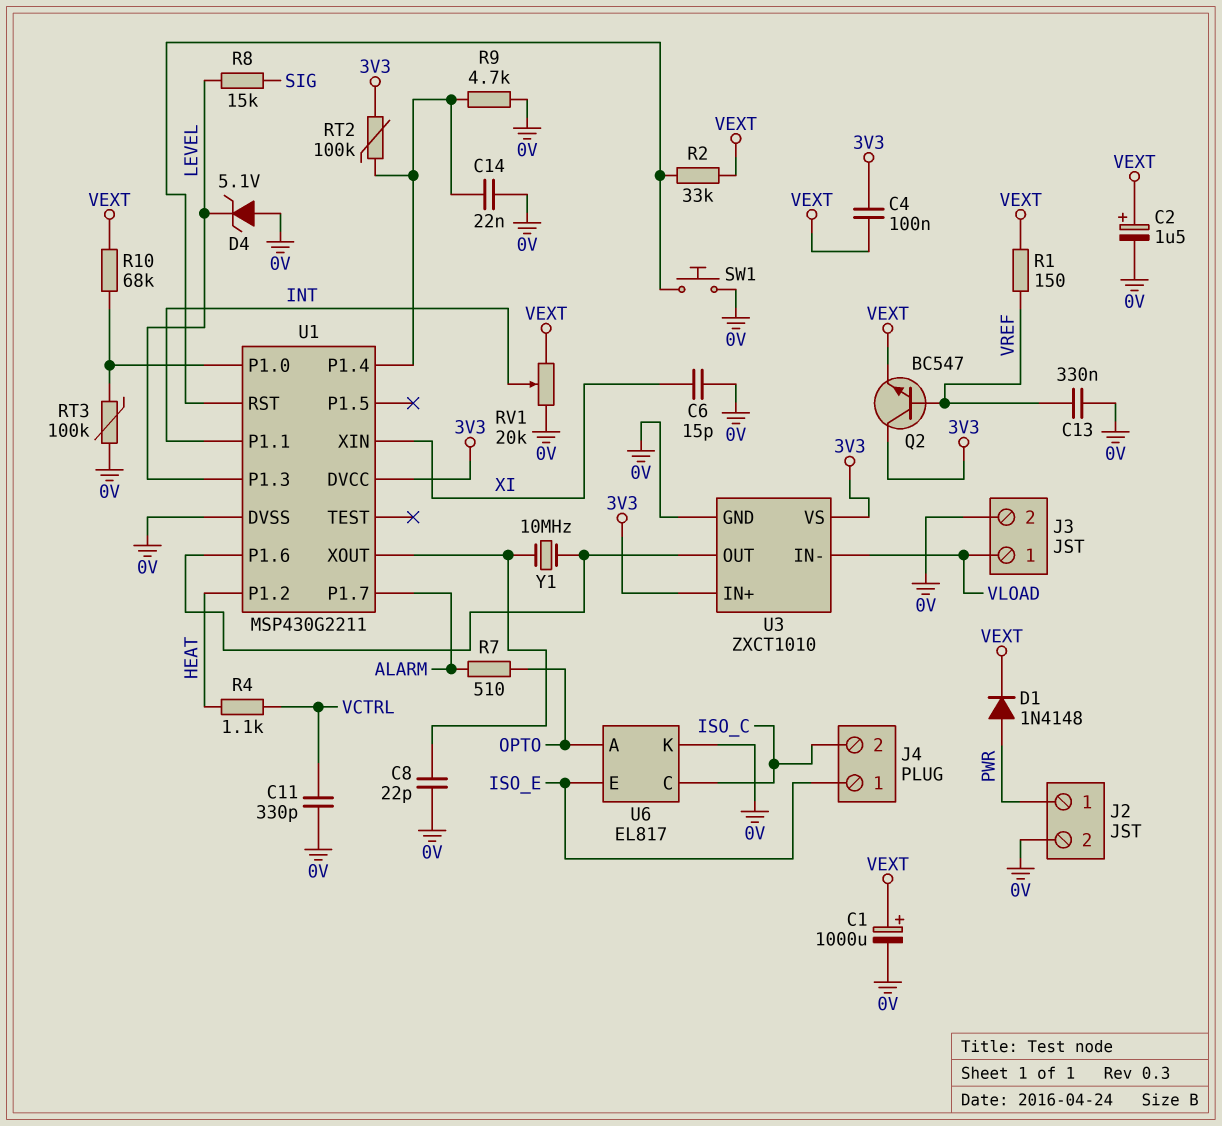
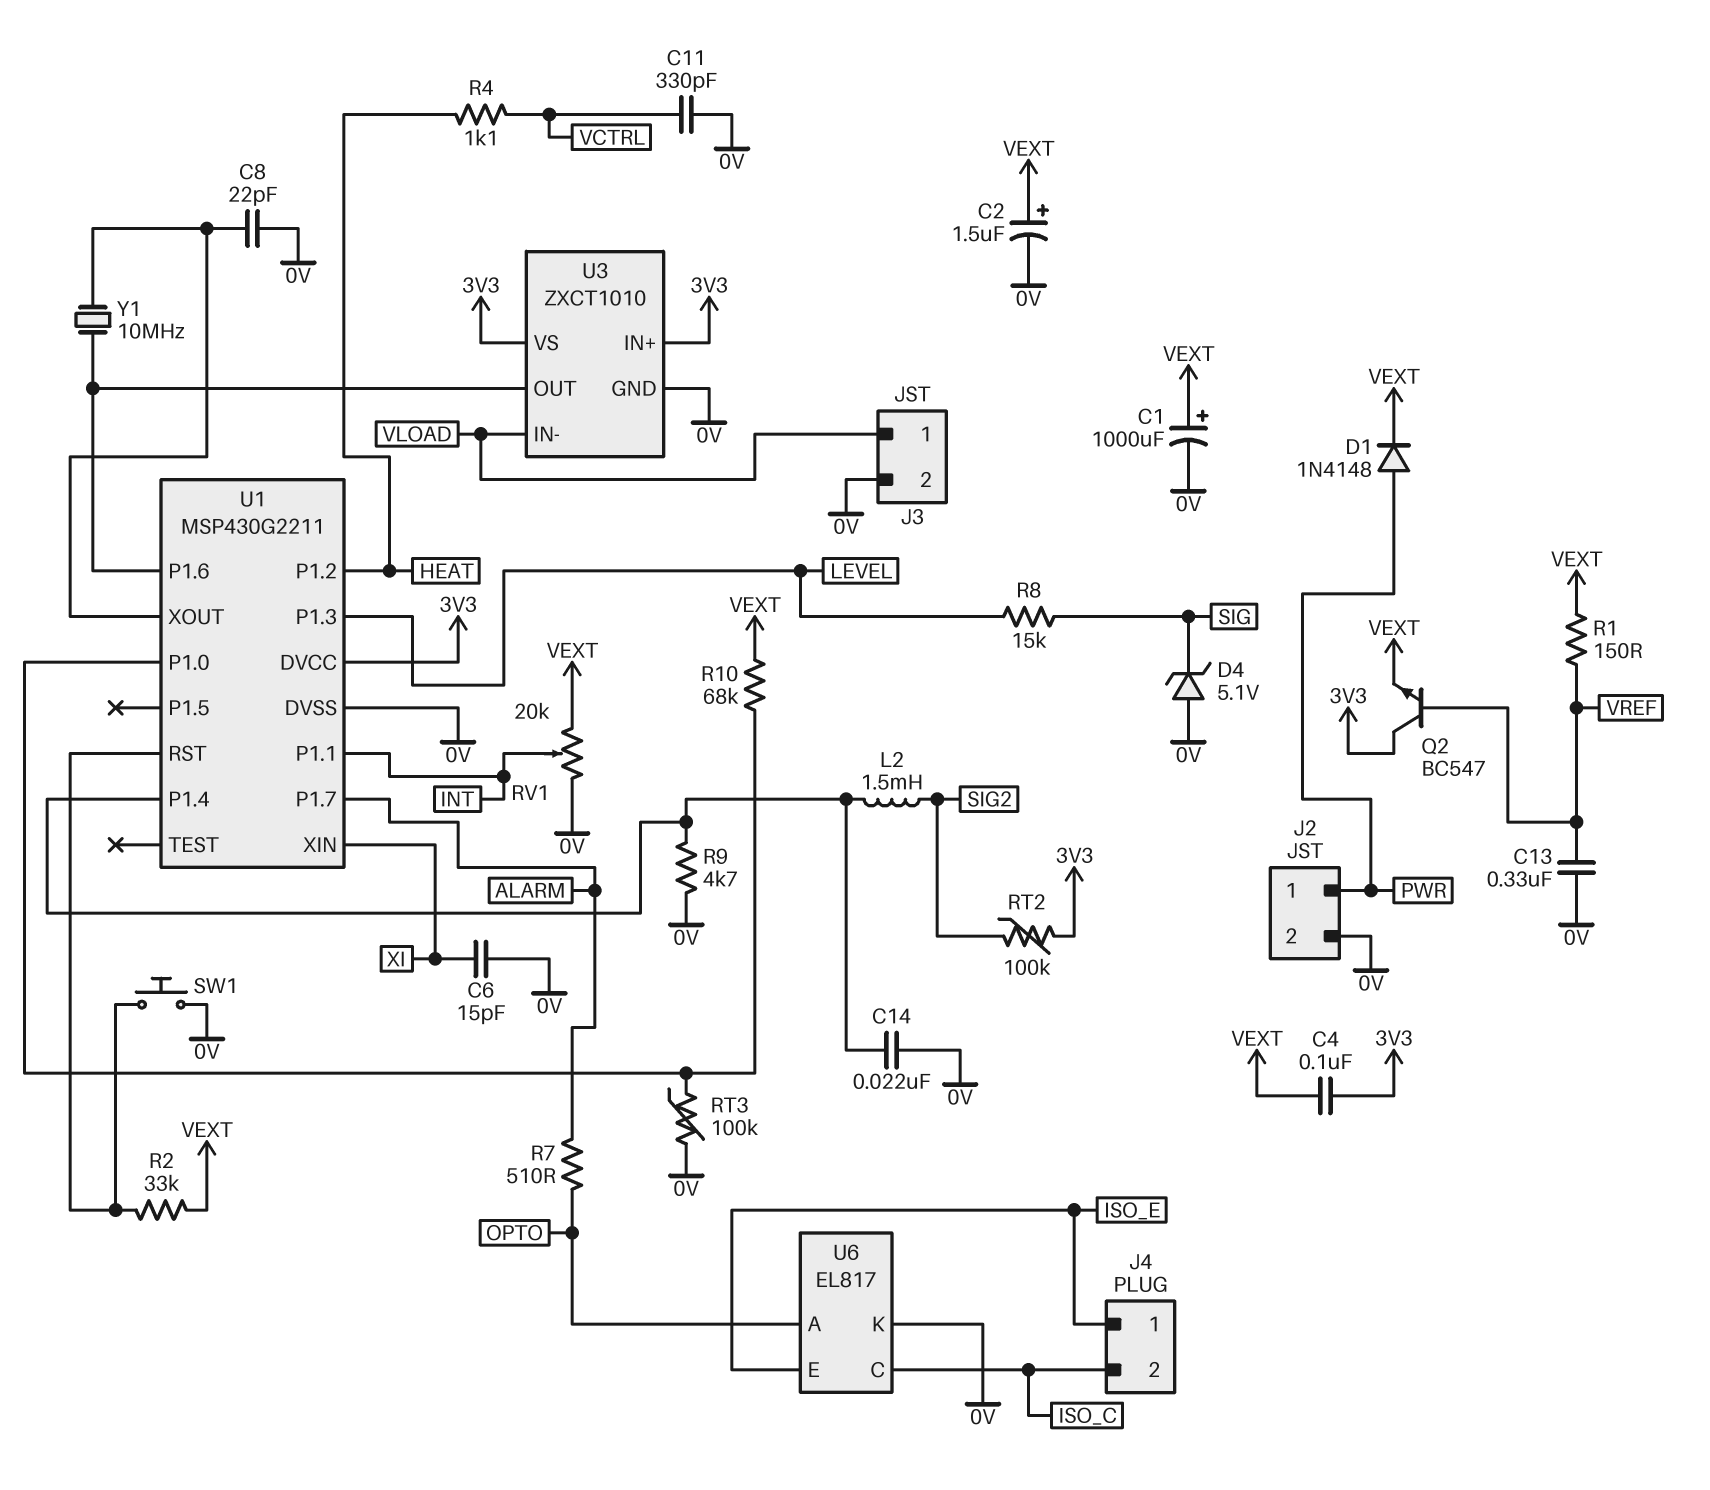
D4: zener 5.1V (A 0V, K LEVEL) -> zener 5.1V (A 0V, K SIG)
L2: none -> 1.5mH (SIG2, U1/P1.4)
RT2: 100k (3V3, U1/P1.4) -> 100k (3V3, SIG2)

